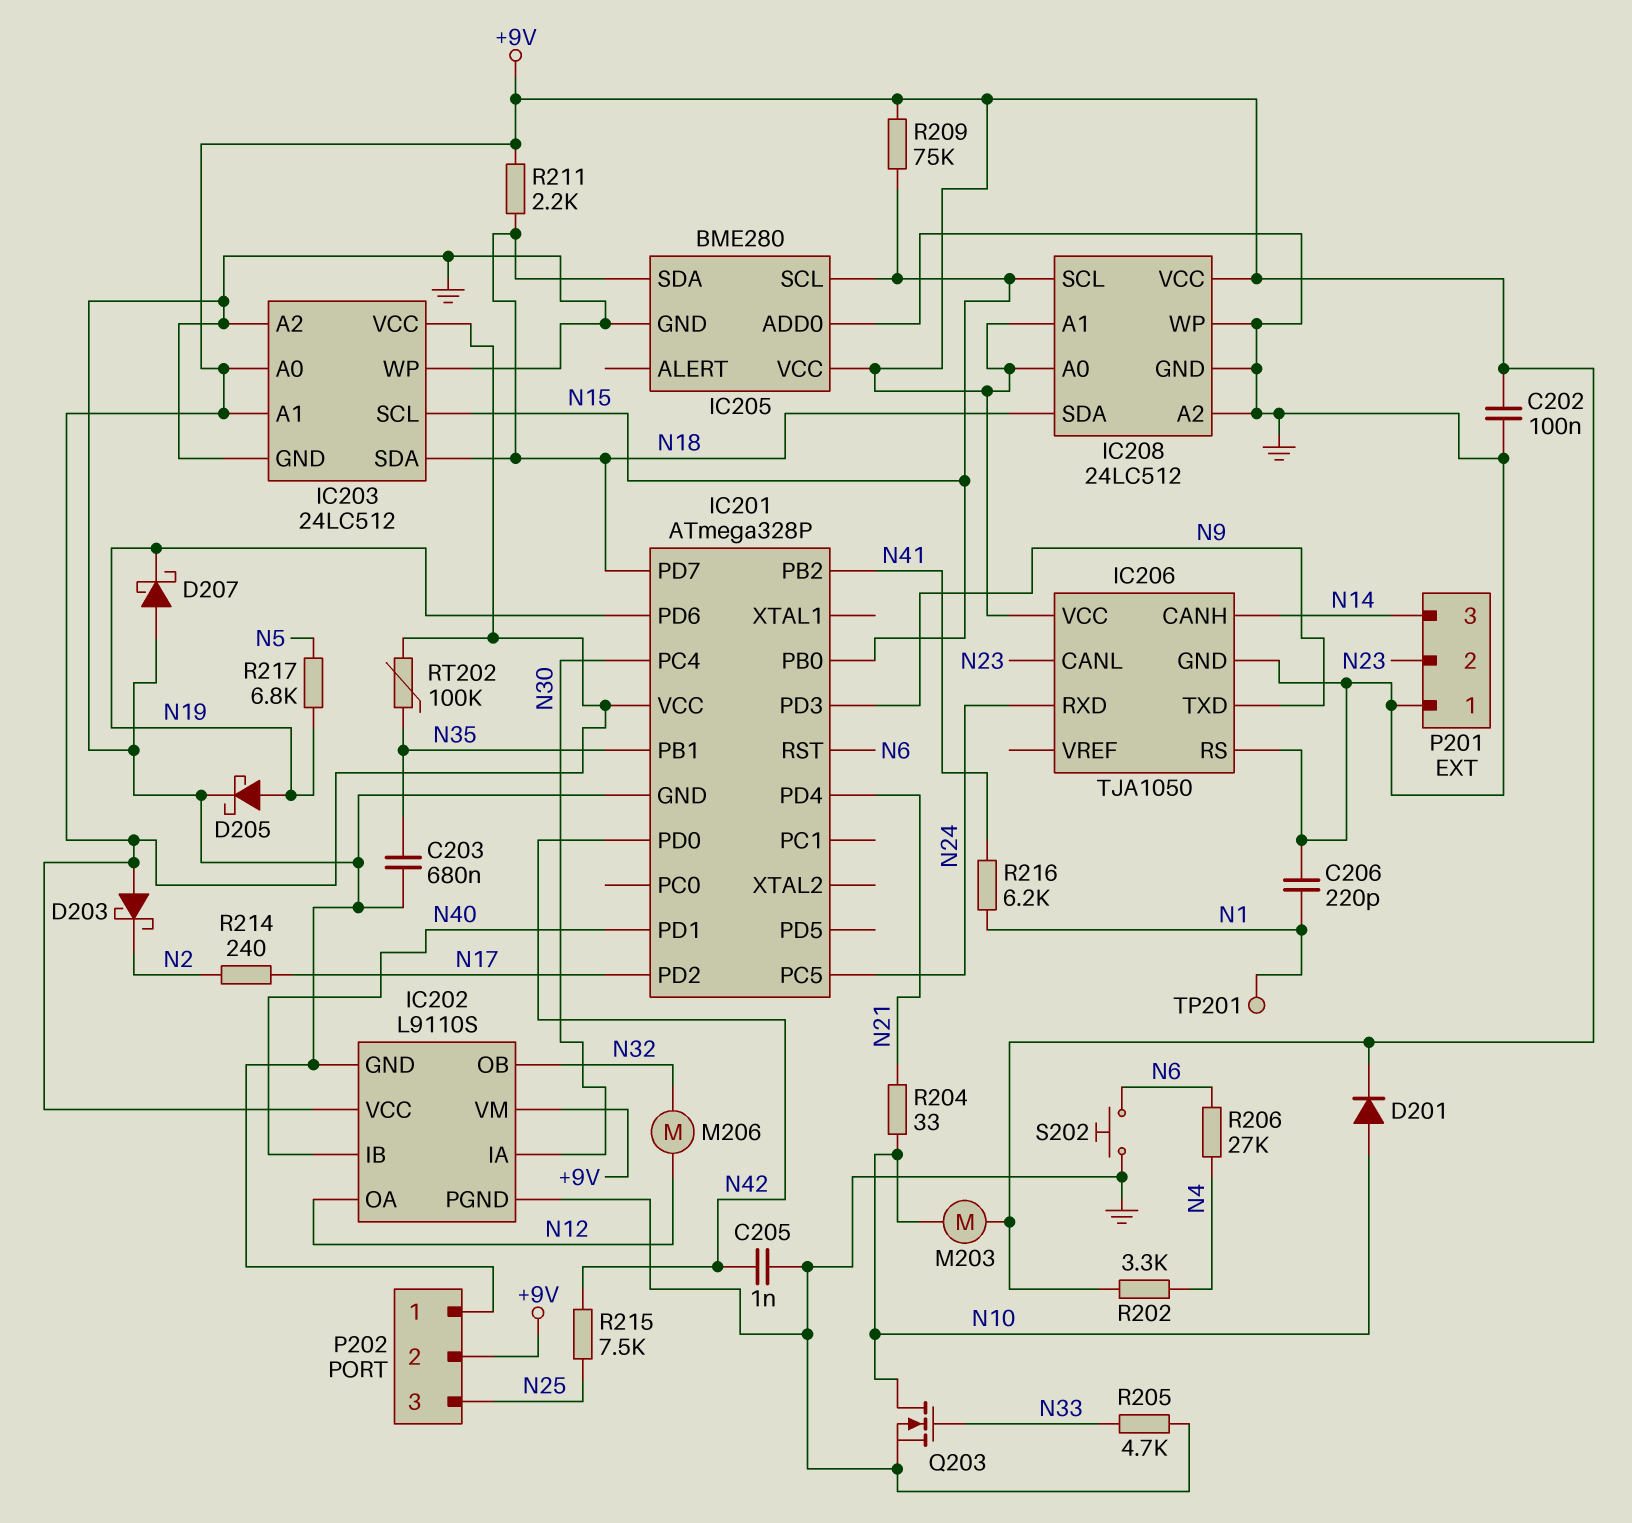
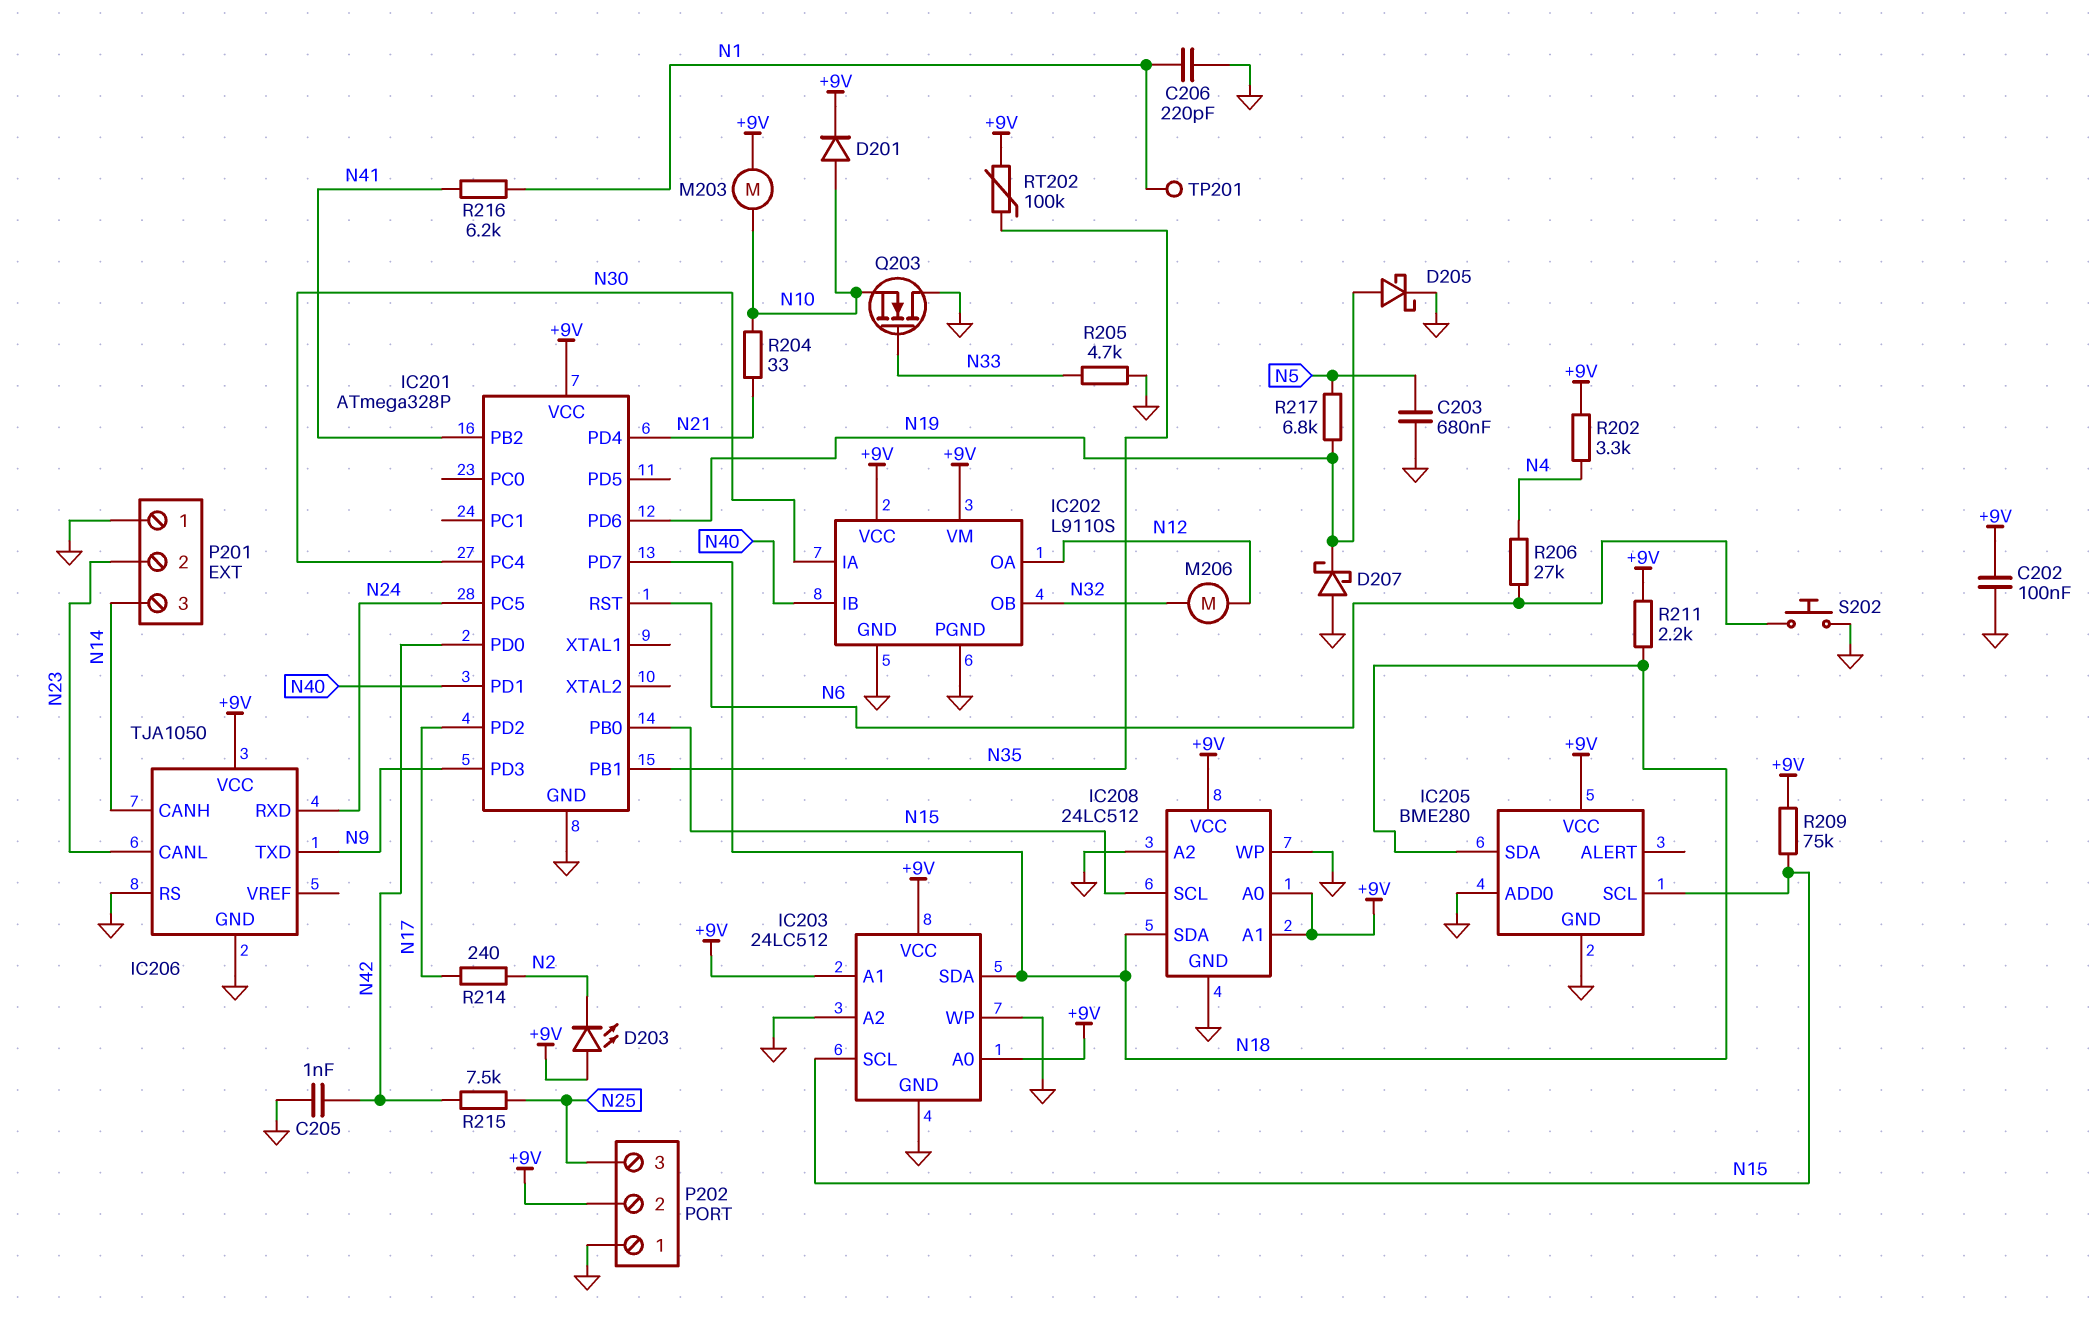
C203: 680nF (GND, N35) -> 680nF (GND, N5)
D203: schottky (A +9V, K N2) -> LED (A +9V, K N2)
Q203: NMOS (G N33, D N10, S GND) -> NMOS (G N33, D GND, S N10)

